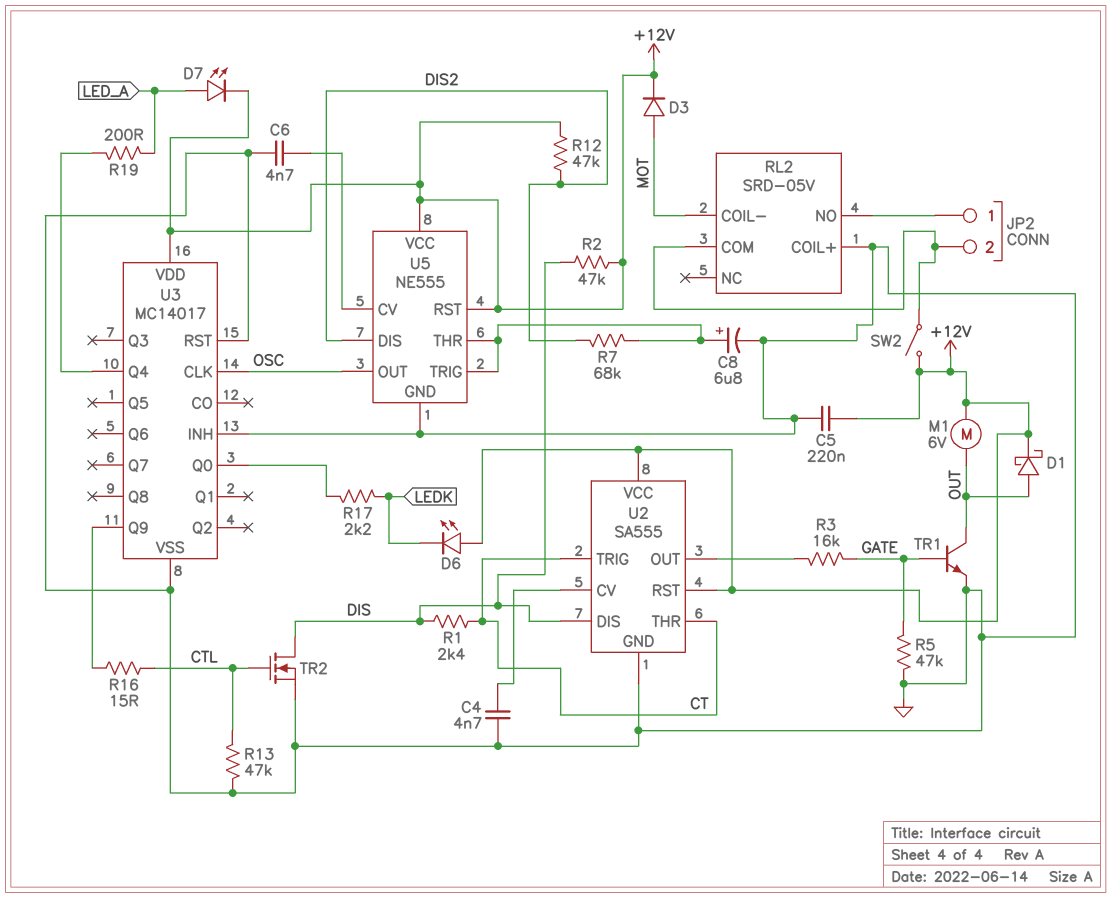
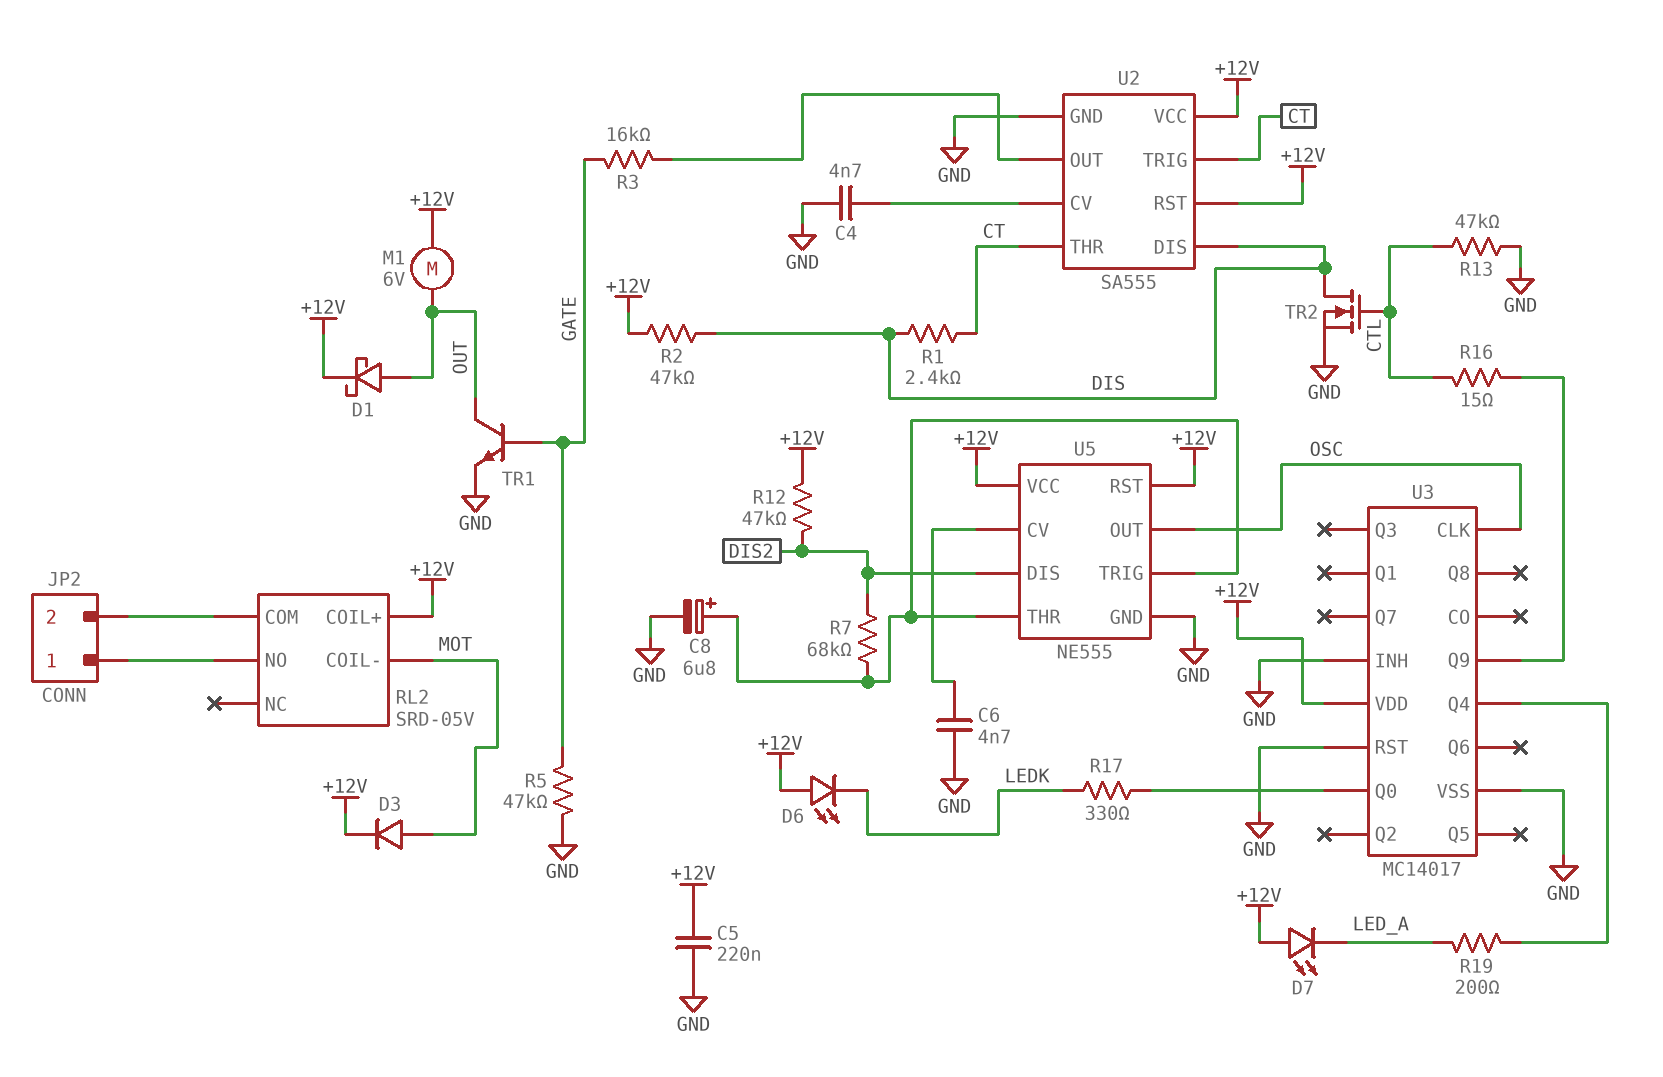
D7: LED (A LED_A, K +12V) -> LED (A +12V, K LED_A)
R17: 2.2k (LEDK, U3/Q0) -> 330 (LEDK, U3/Q0)
RL2 pin COIL+: GND -> +12V
SW2: switch (+12V, JP2/2) -> none

